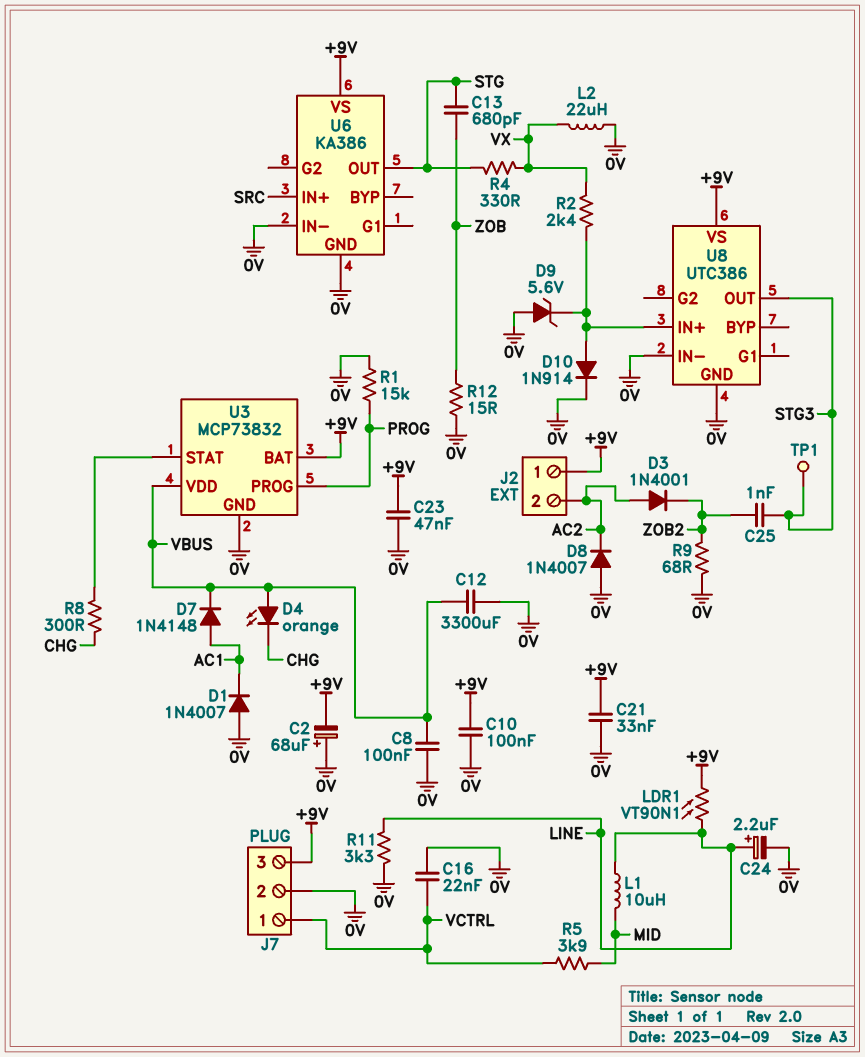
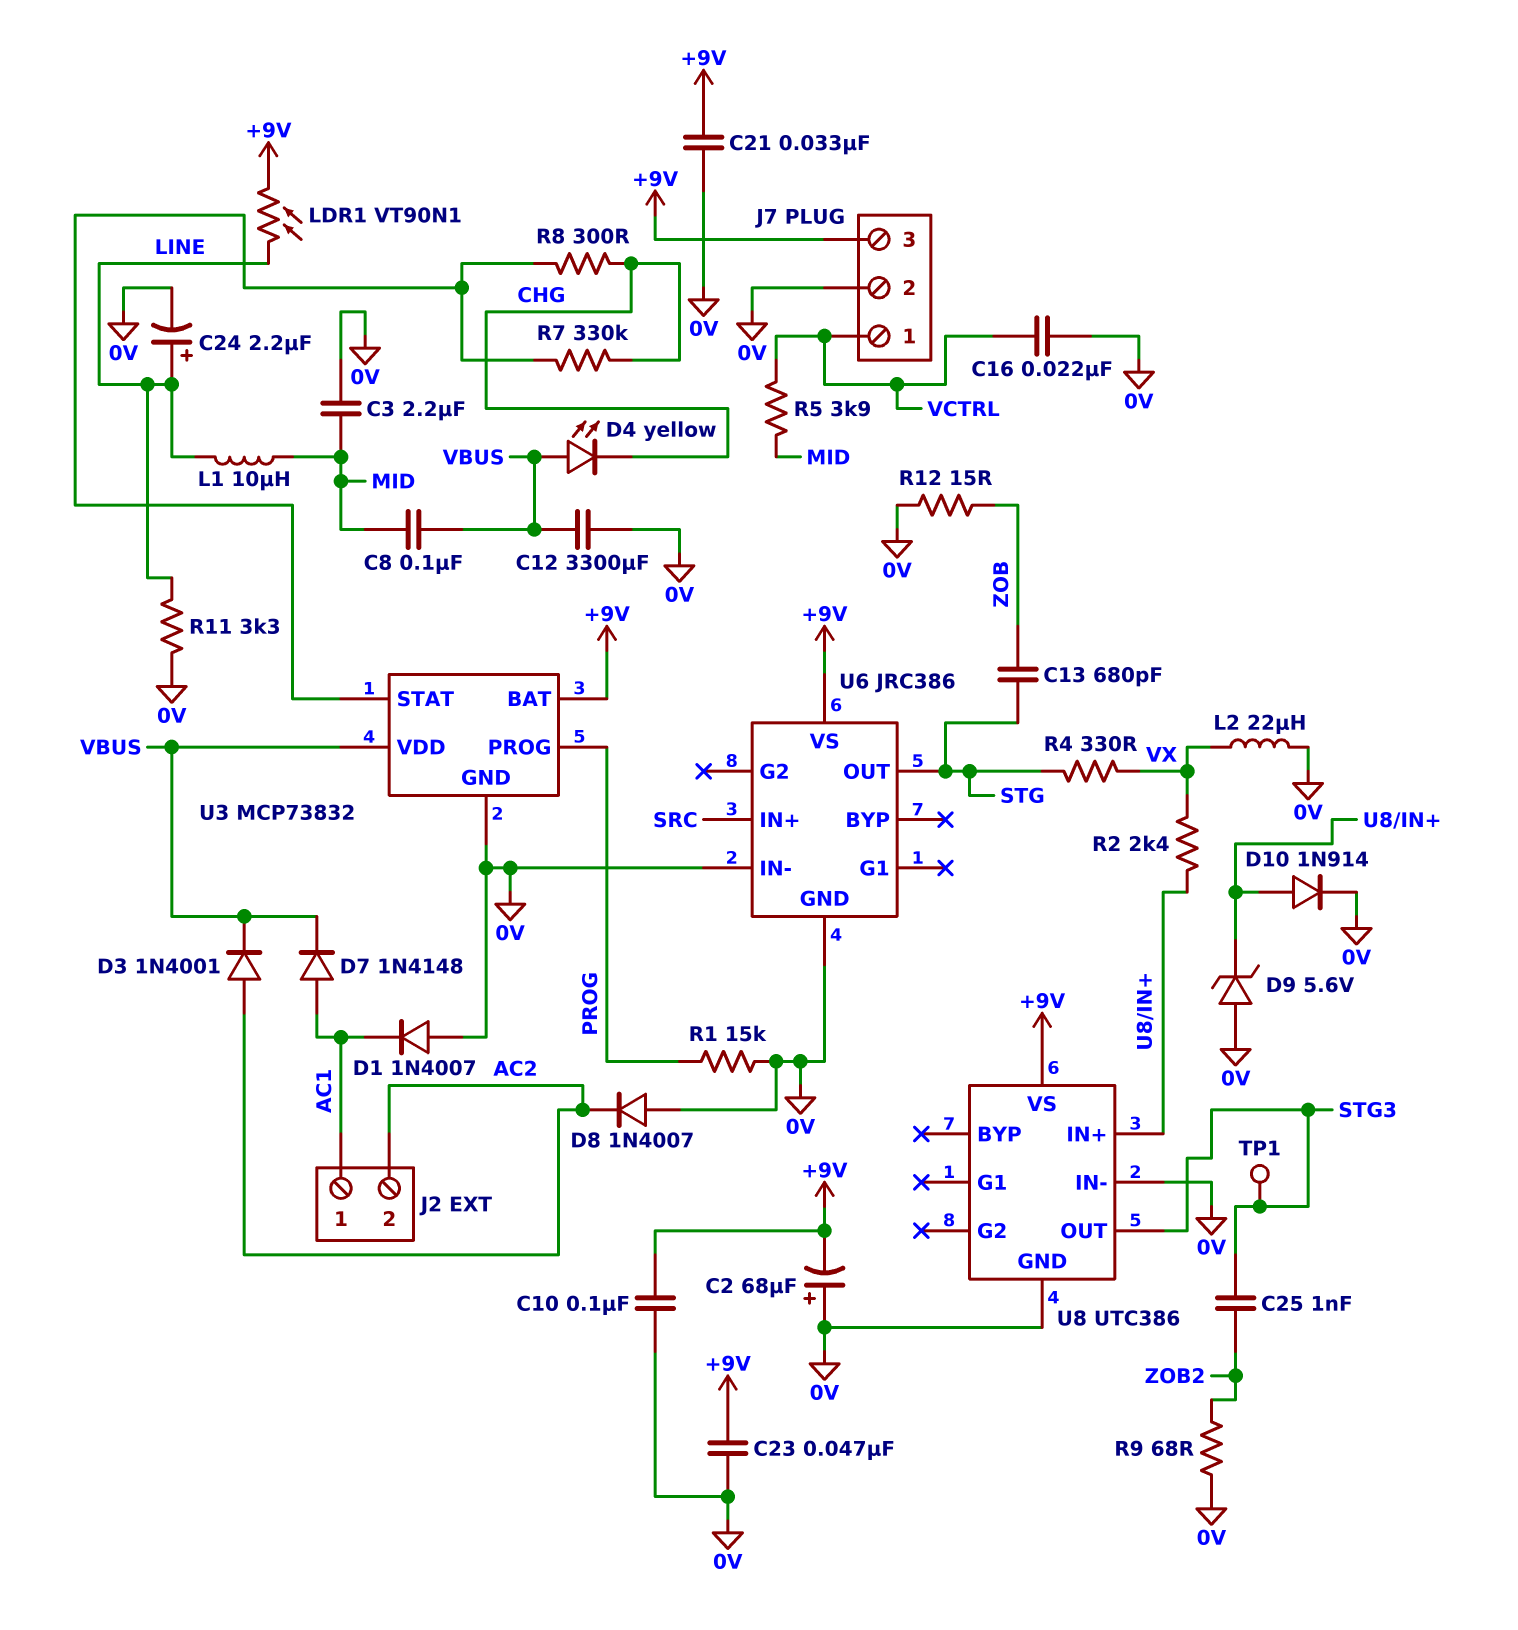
C3: none -> 2.2uF (0V, MID)
C8: 100nF (0V, VBUS) -> 100nF (MID, VBUS)
D3: diode 1N4001 (A AC2, K ZOB2) -> diode 1N4001 (A AC2, K VBUS)
D4: LED orange (A VBUS, K CHG) -> LED yellow (A VBUS, K CHG)
J2 pin 1: +9V -> AC1
R7: none -> 330k (CHG, U3/STAT)
U6: KA386 -> JRC386

